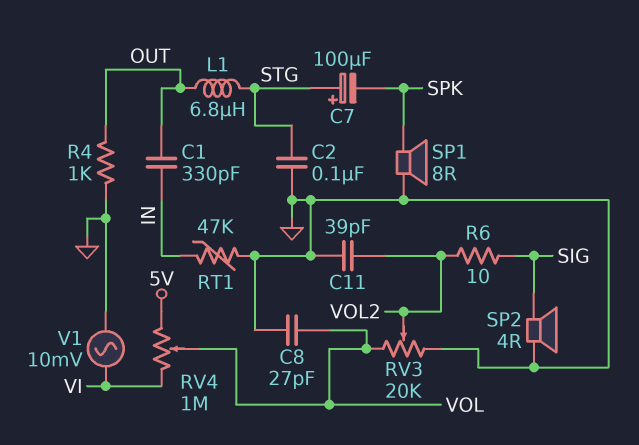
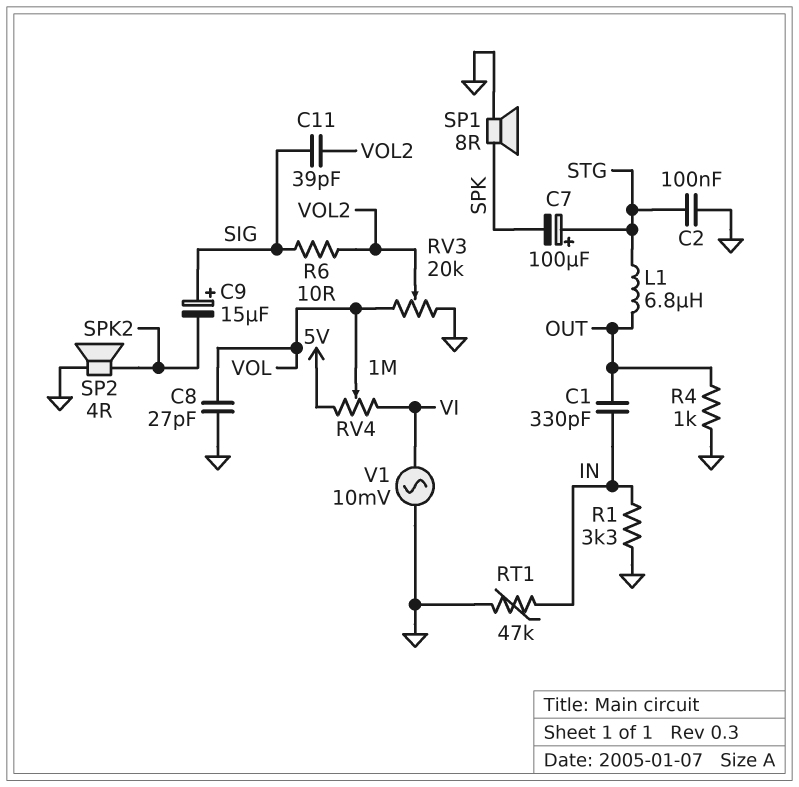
C9: none -> 15uF (plus SIG, minus SPK2)
C11: 39pF (GND, VOL2) -> 39pF (SIG, VOL2)
R1: none -> 3.3k (GND, IN)
SP2: speaker 4R (GND, SIG) -> speaker 4R (GND, SPK2)

